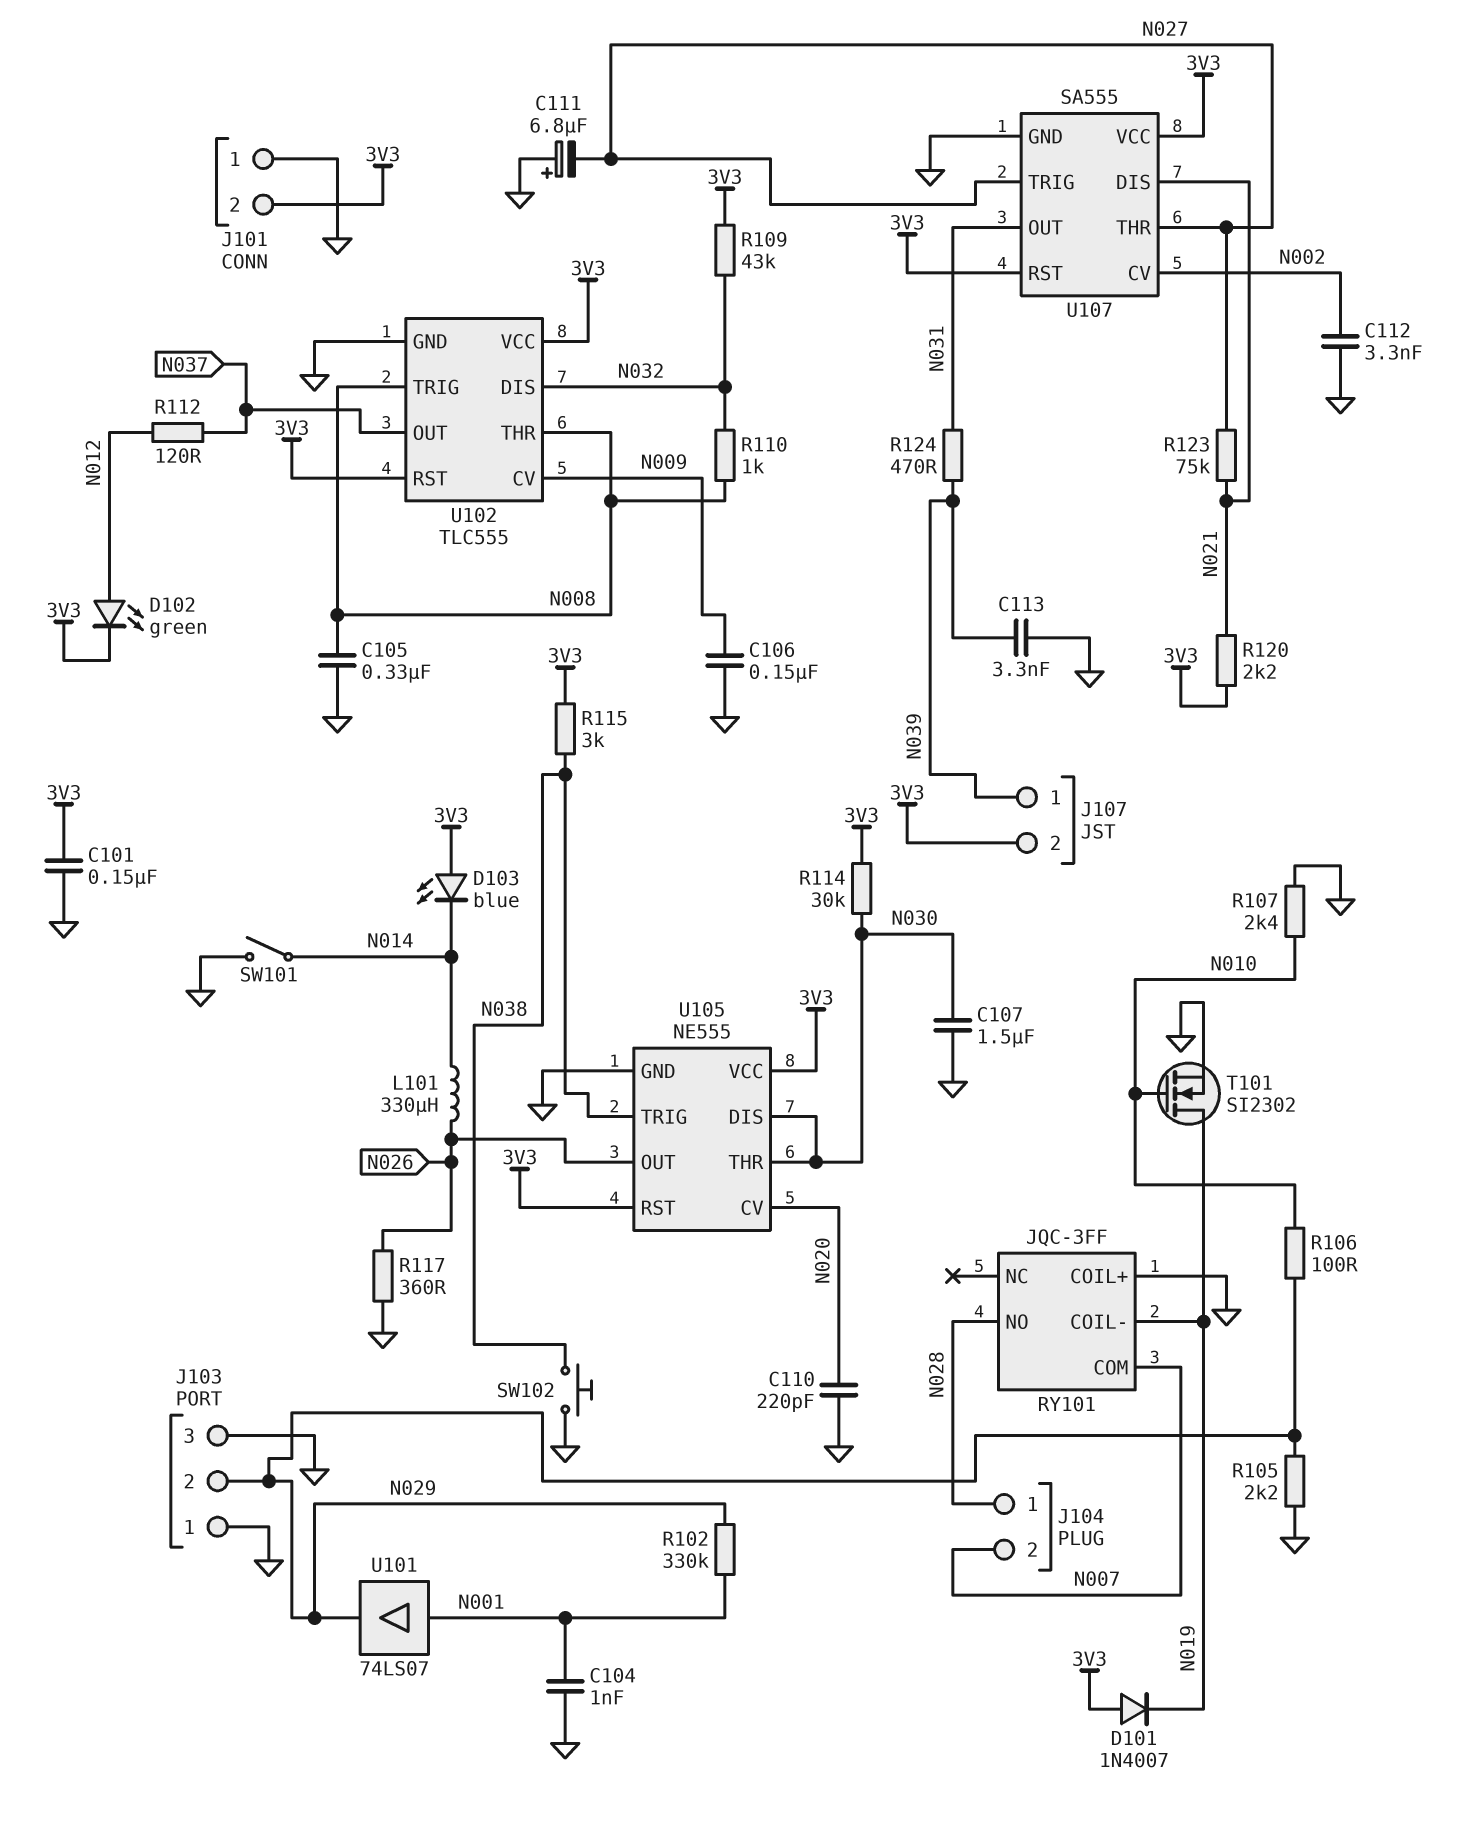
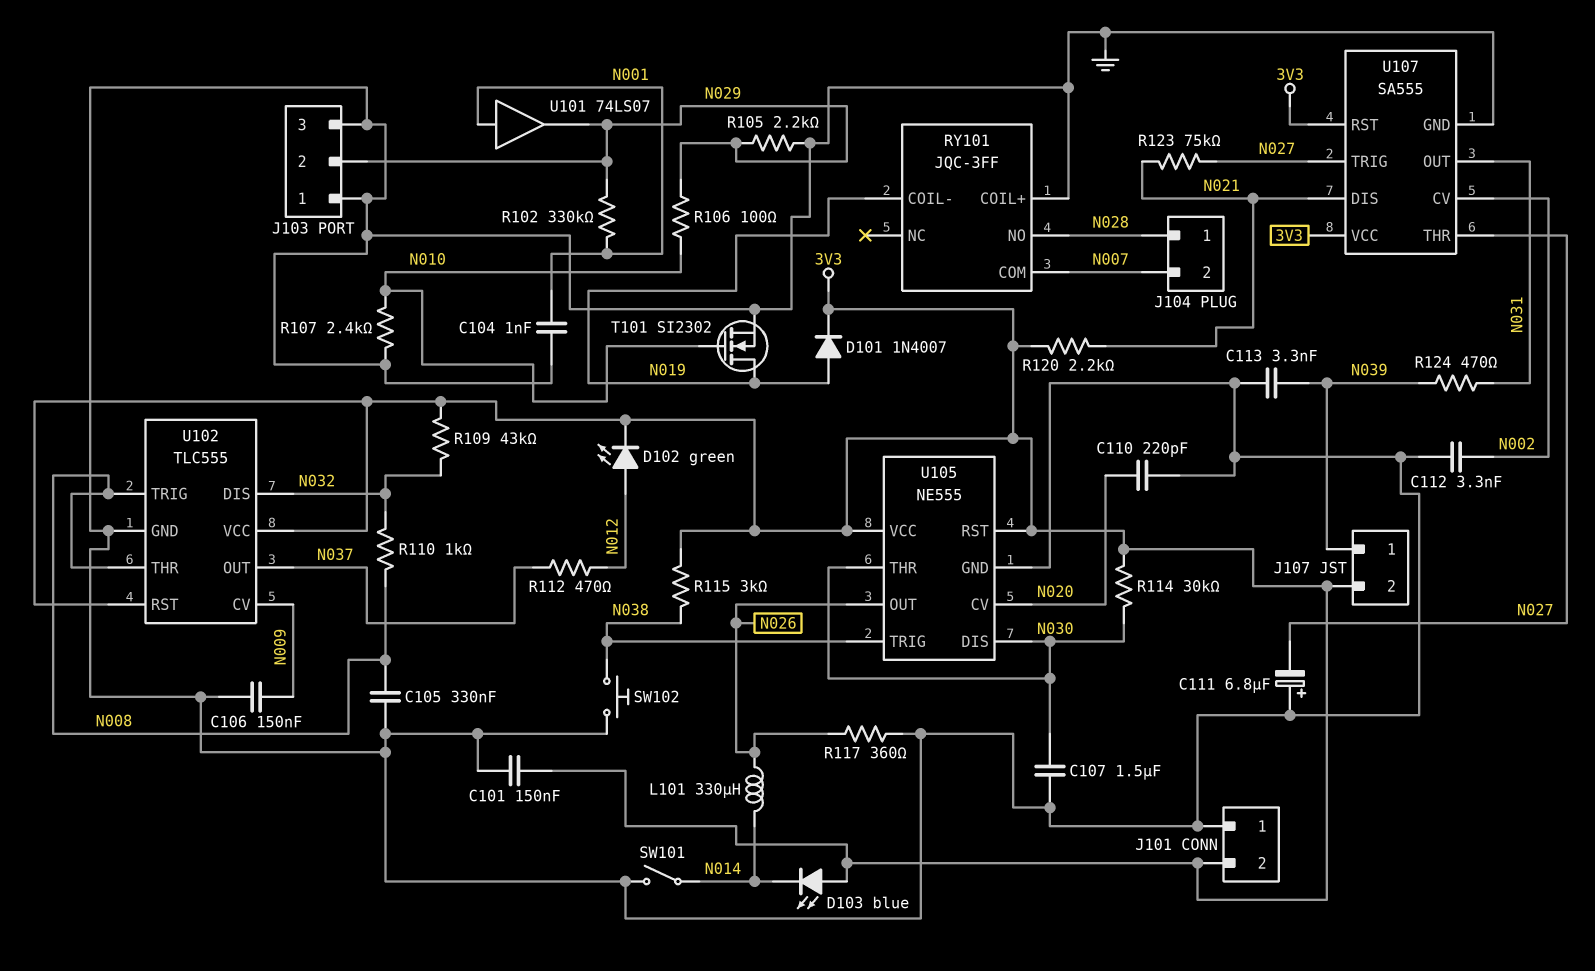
D101: diode 1N4007 (A 3V3, K N019) -> diode 1N4007 (A N019, K 3V3)
R112: 120 (N012, N037) -> 470 (N012, N037)

